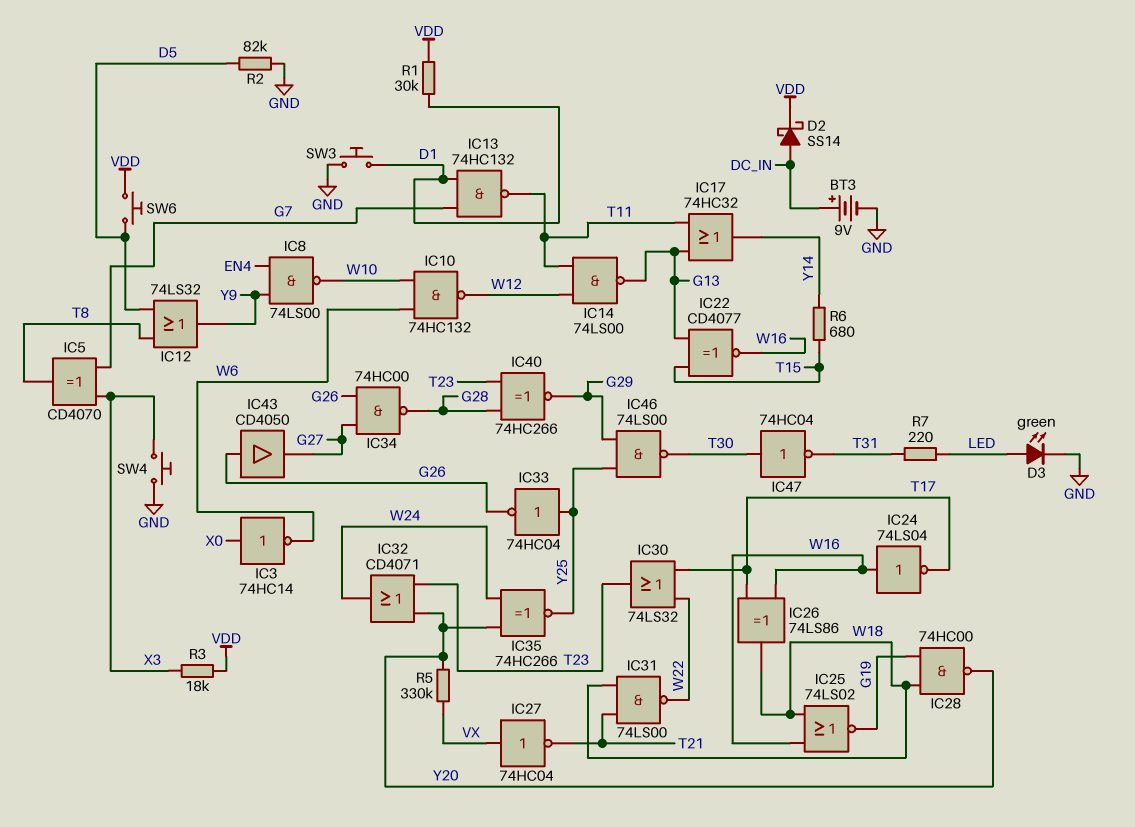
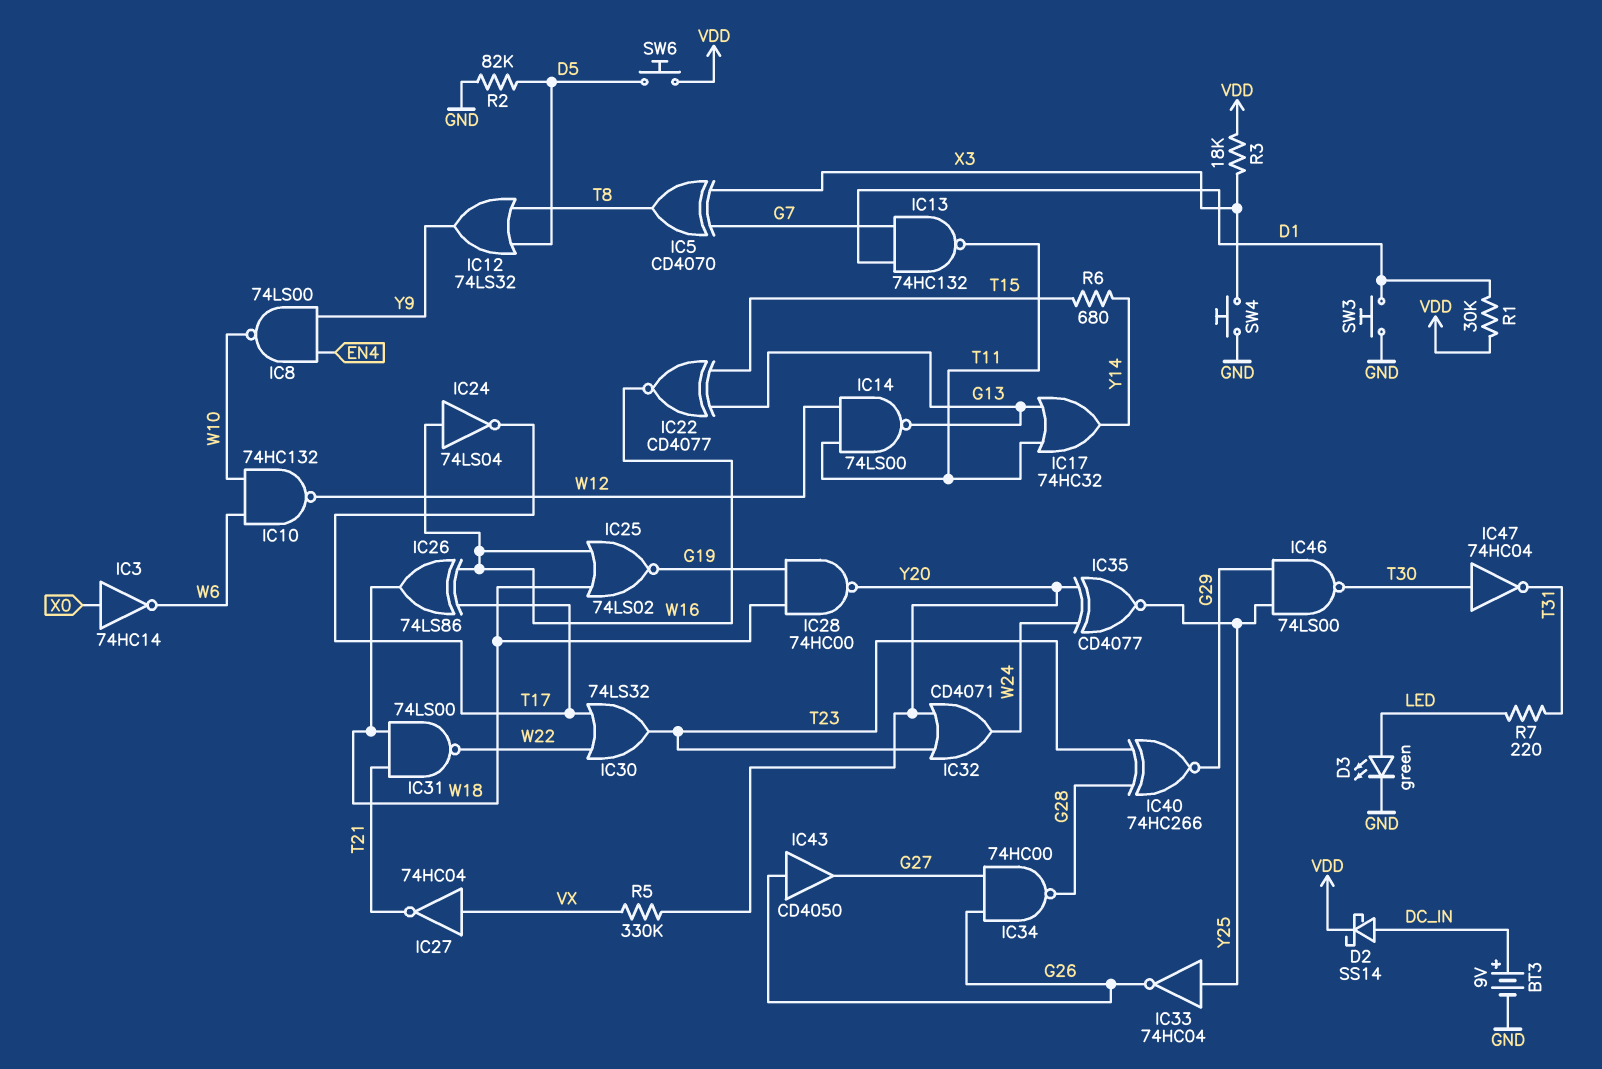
IC35: XNOR 74HC266 (in W24, in Y20, out Y25) -> XNOR CD4077 (in W24, in Y20, out Y25)

